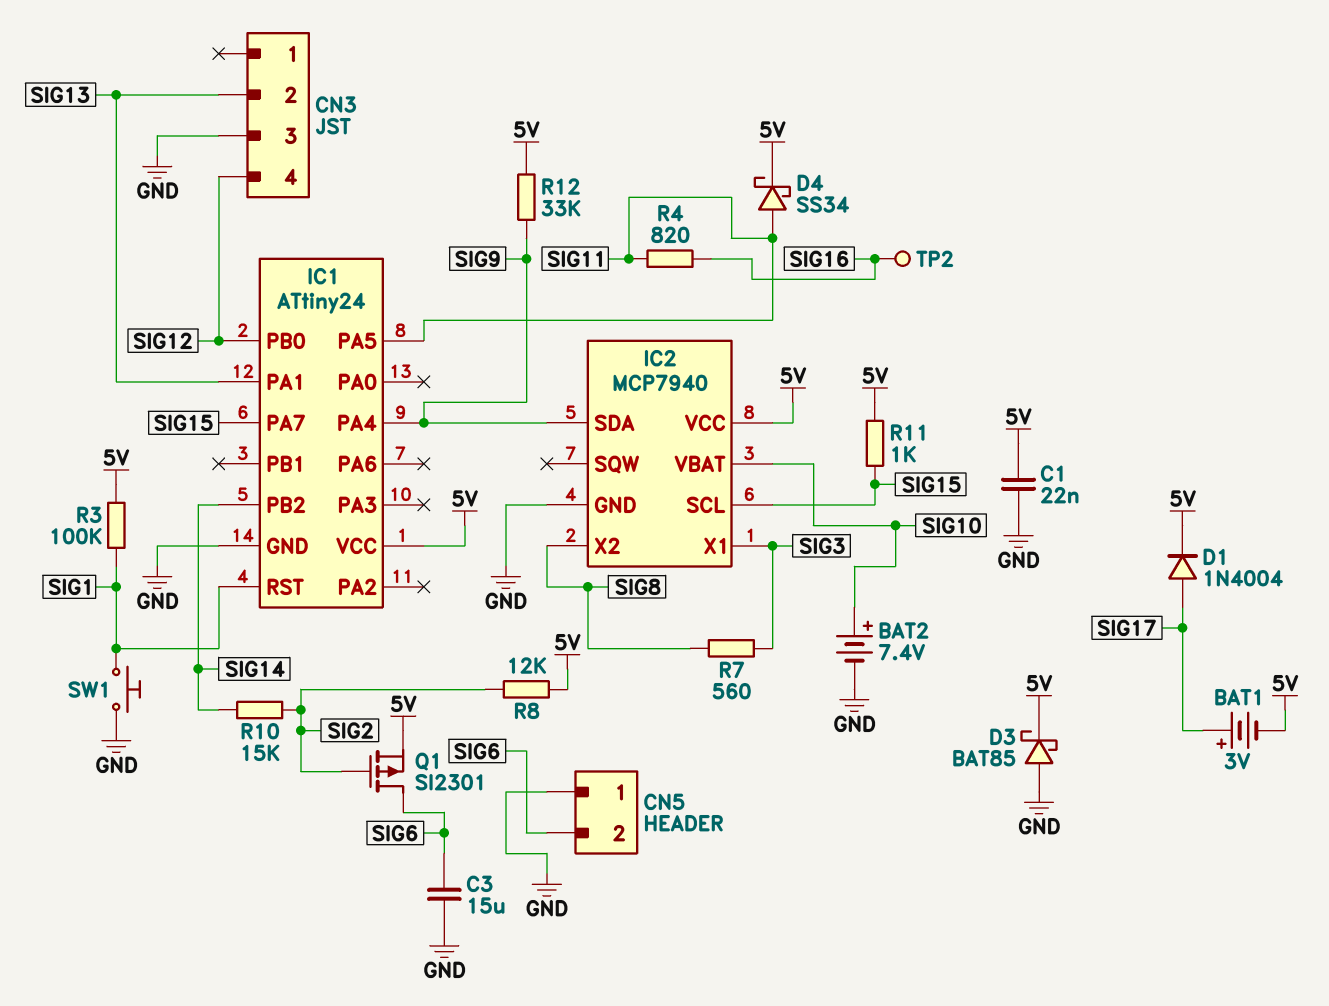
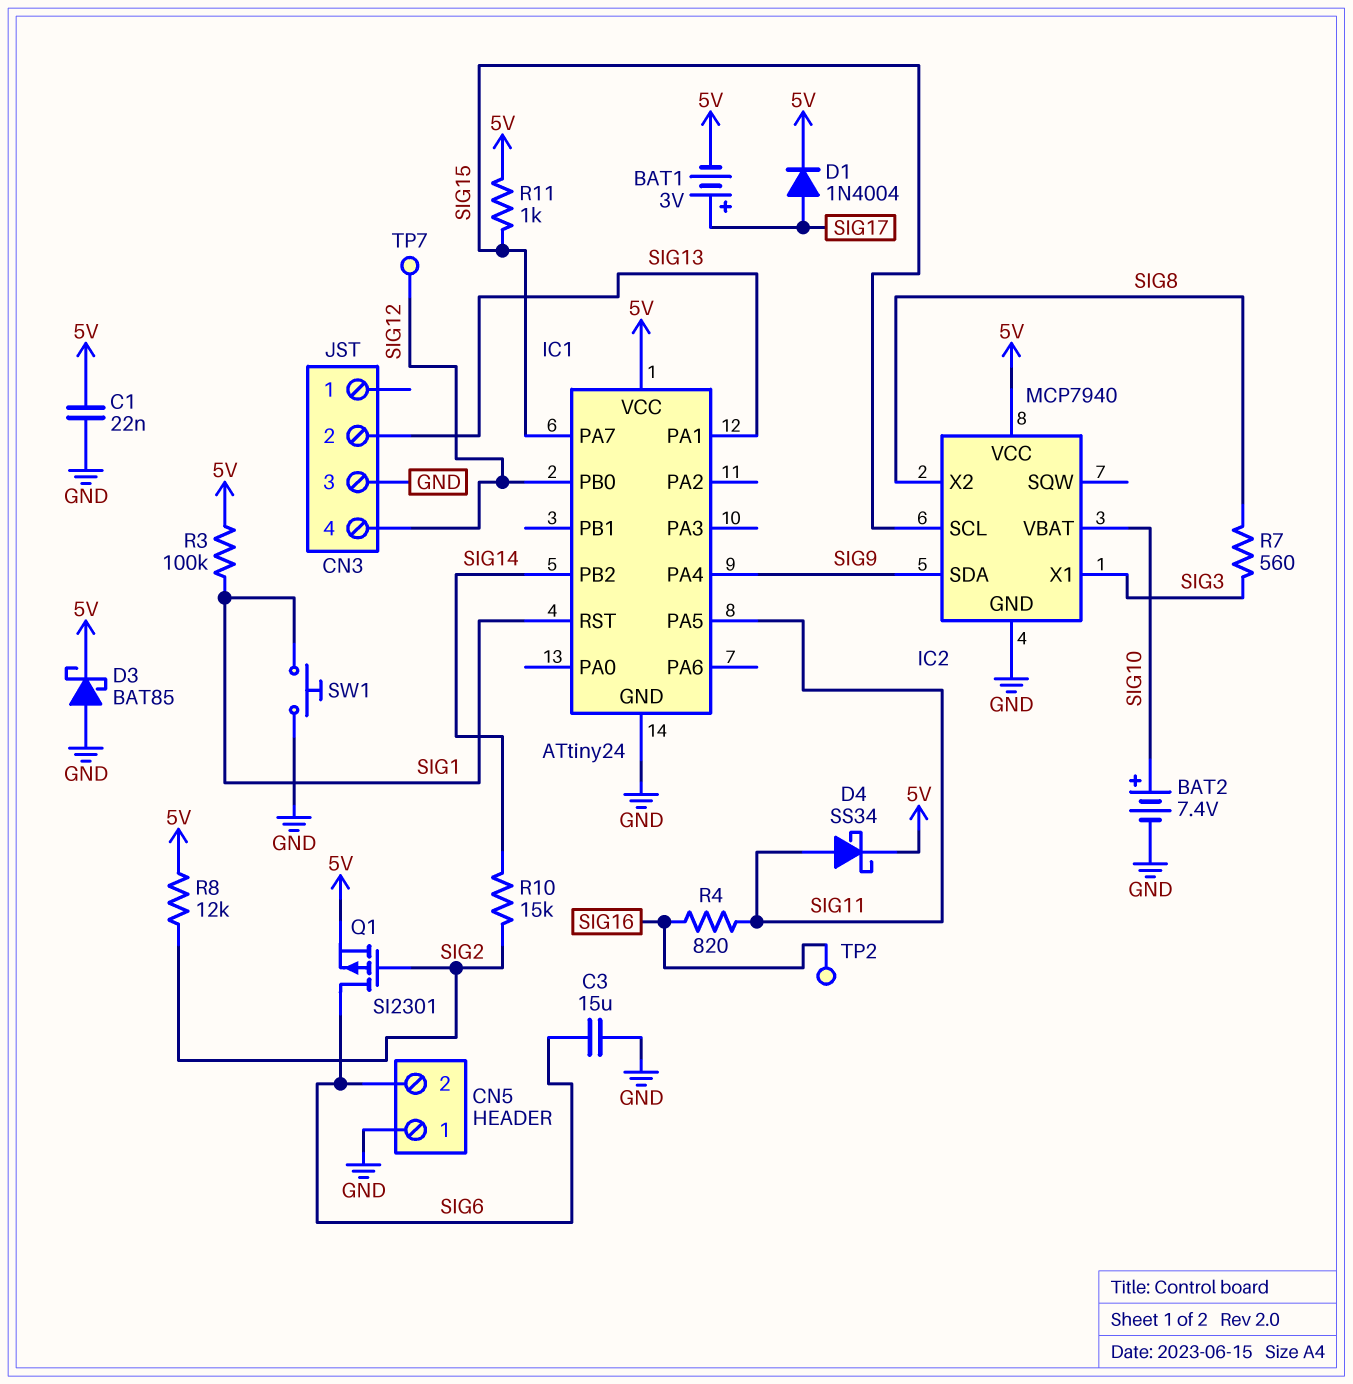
R12: 33k (5V, SIG9) -> none
TP7: none -> test point (SIG12)

